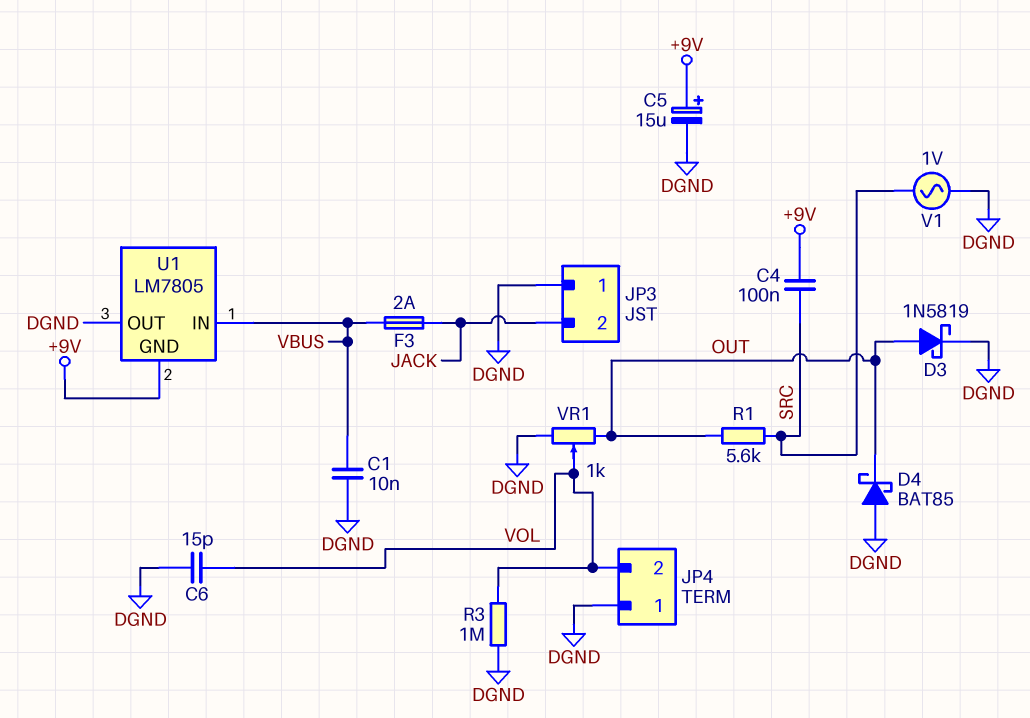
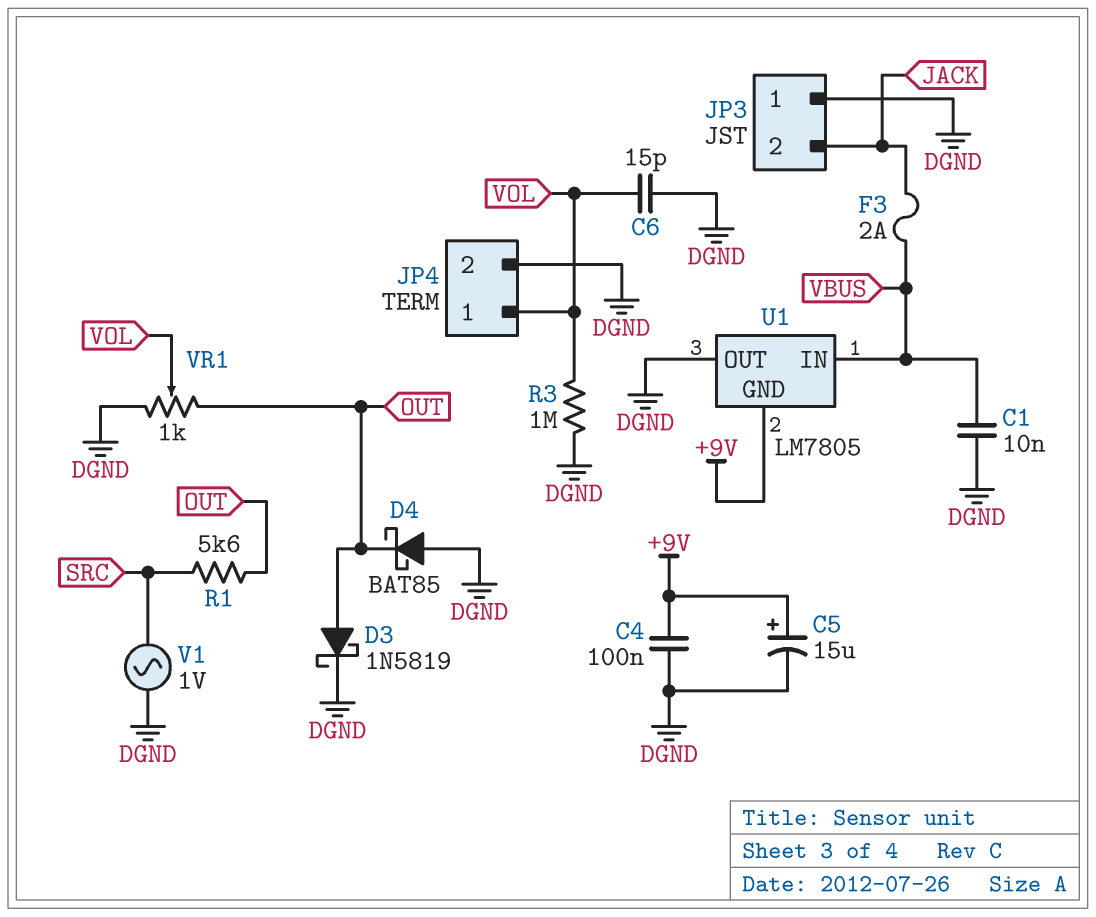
C4: 100nF (+9V, SRC) -> 100nF (+9V, DGND)
JP4 pin 1: DGND -> VOL
JP4 pin 2: VOL -> DGND

